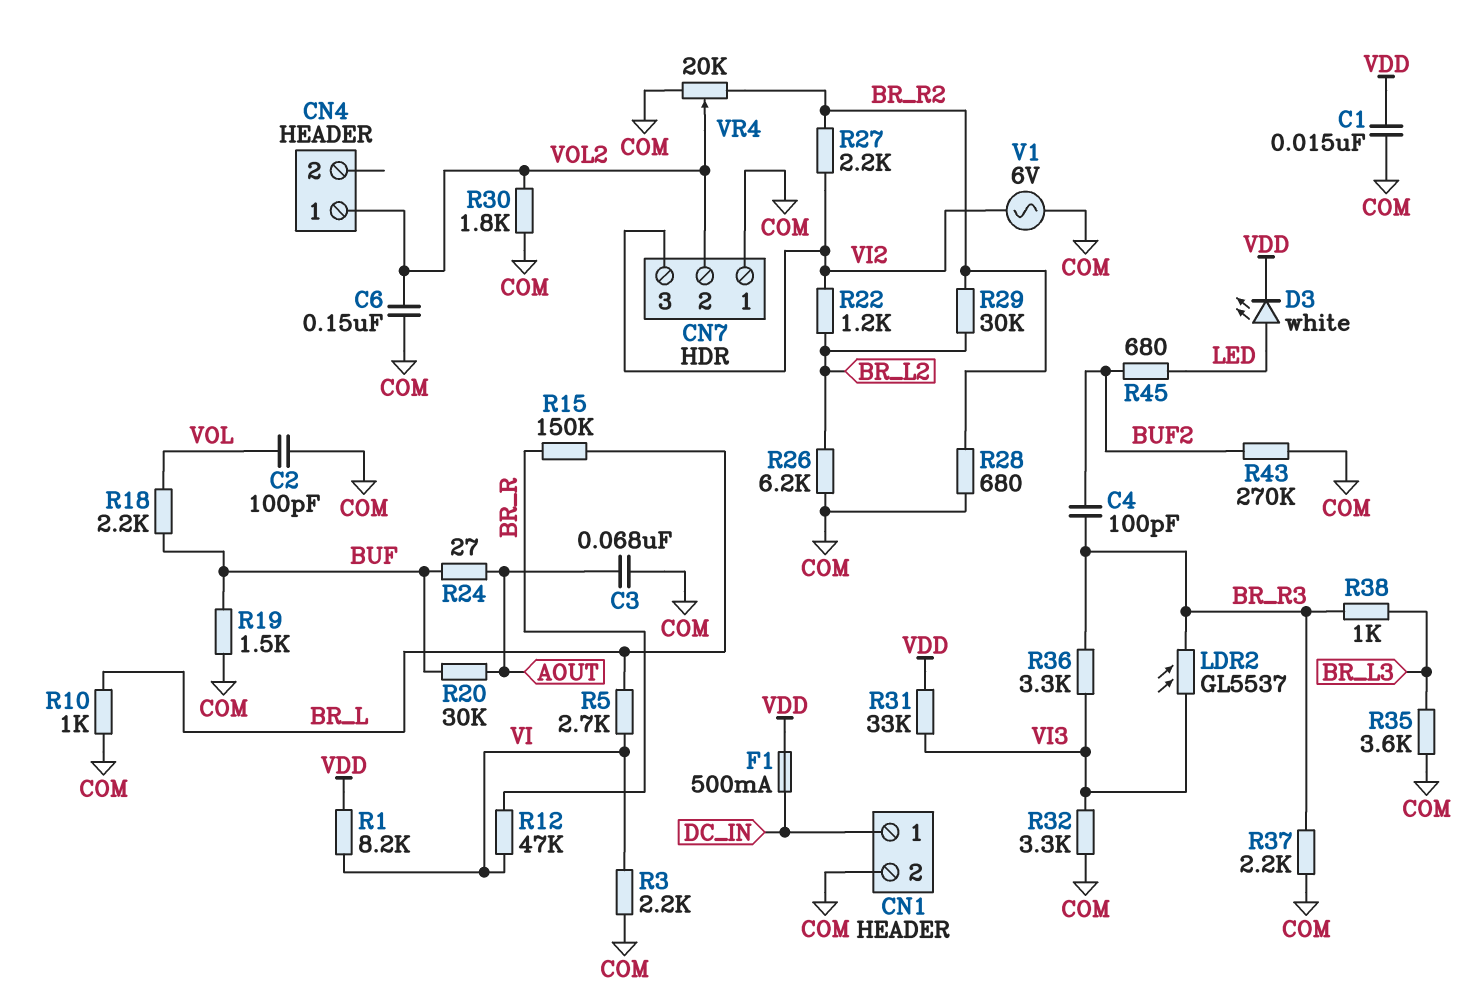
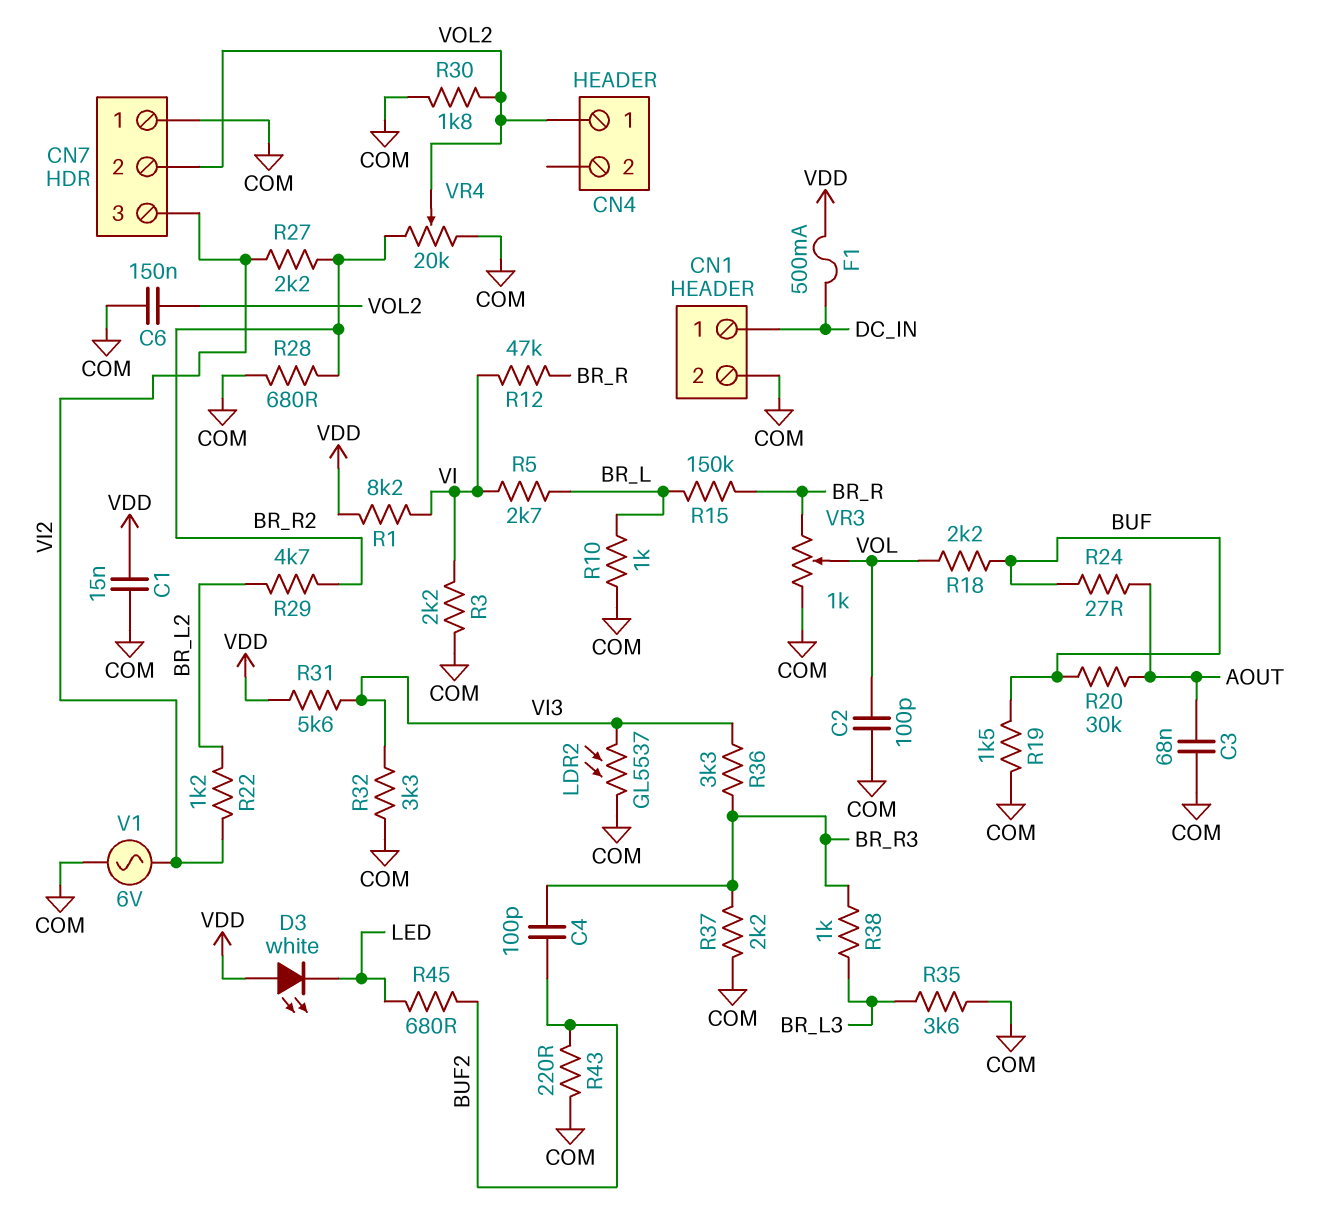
D3: LED white (A LED, K VDD) -> LED white (A VDD, K LED)
LDR2: GL5537 (BR_R3, VI3) -> GL5537 (COM, VI3)
R26: 6.2k (BR_L2, COM) -> none
R29: 30k (BR_L2, BR_R2) -> 4.7k (BR_L2, BR_R2)
R31: 33k (VDD, VI3) -> 5.6k (VDD, VI3)
R43: 270k (BUF2, COM) -> 220 (BUF2, COM)
VR3: none -> 1k (BR_R, COM, wiper VOL)

